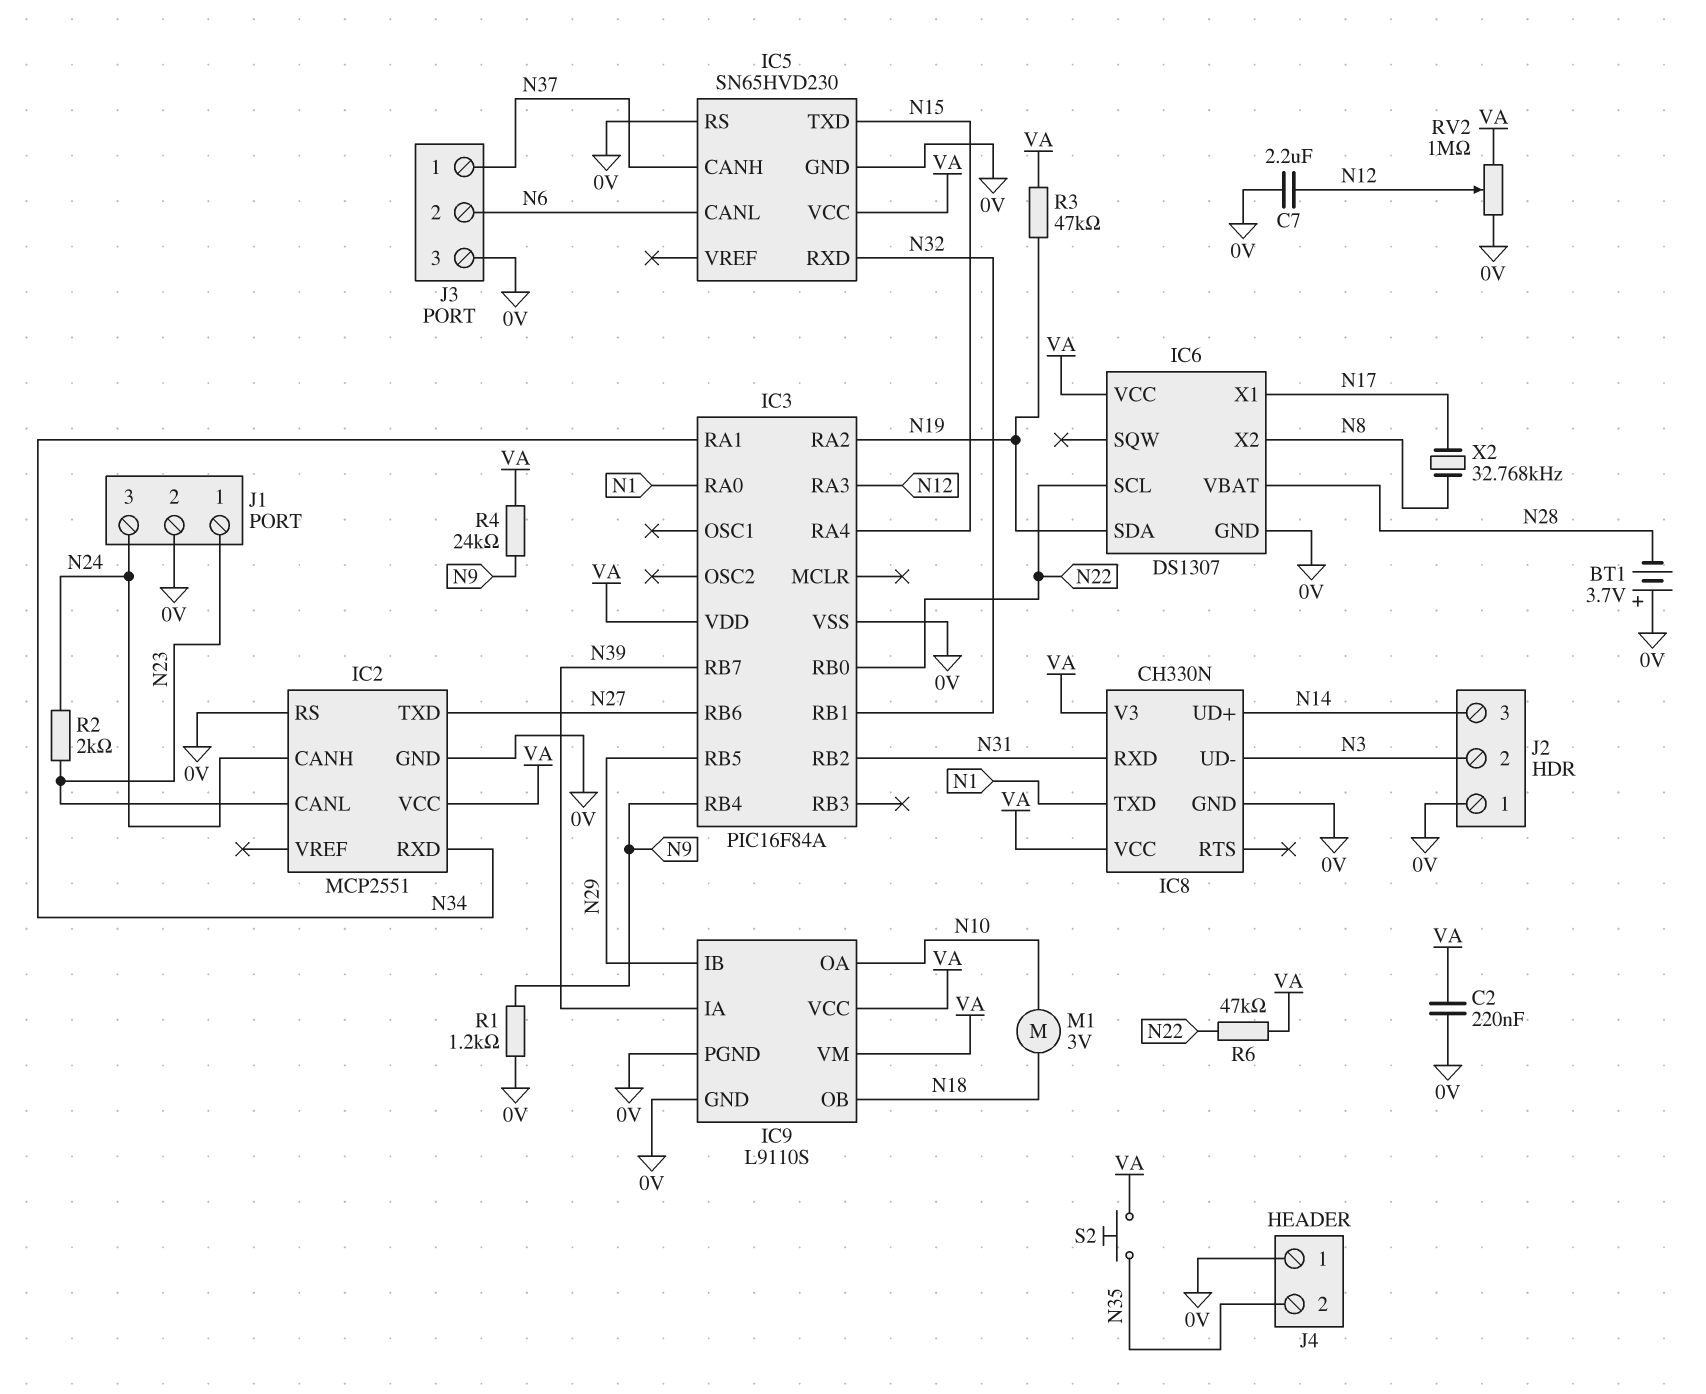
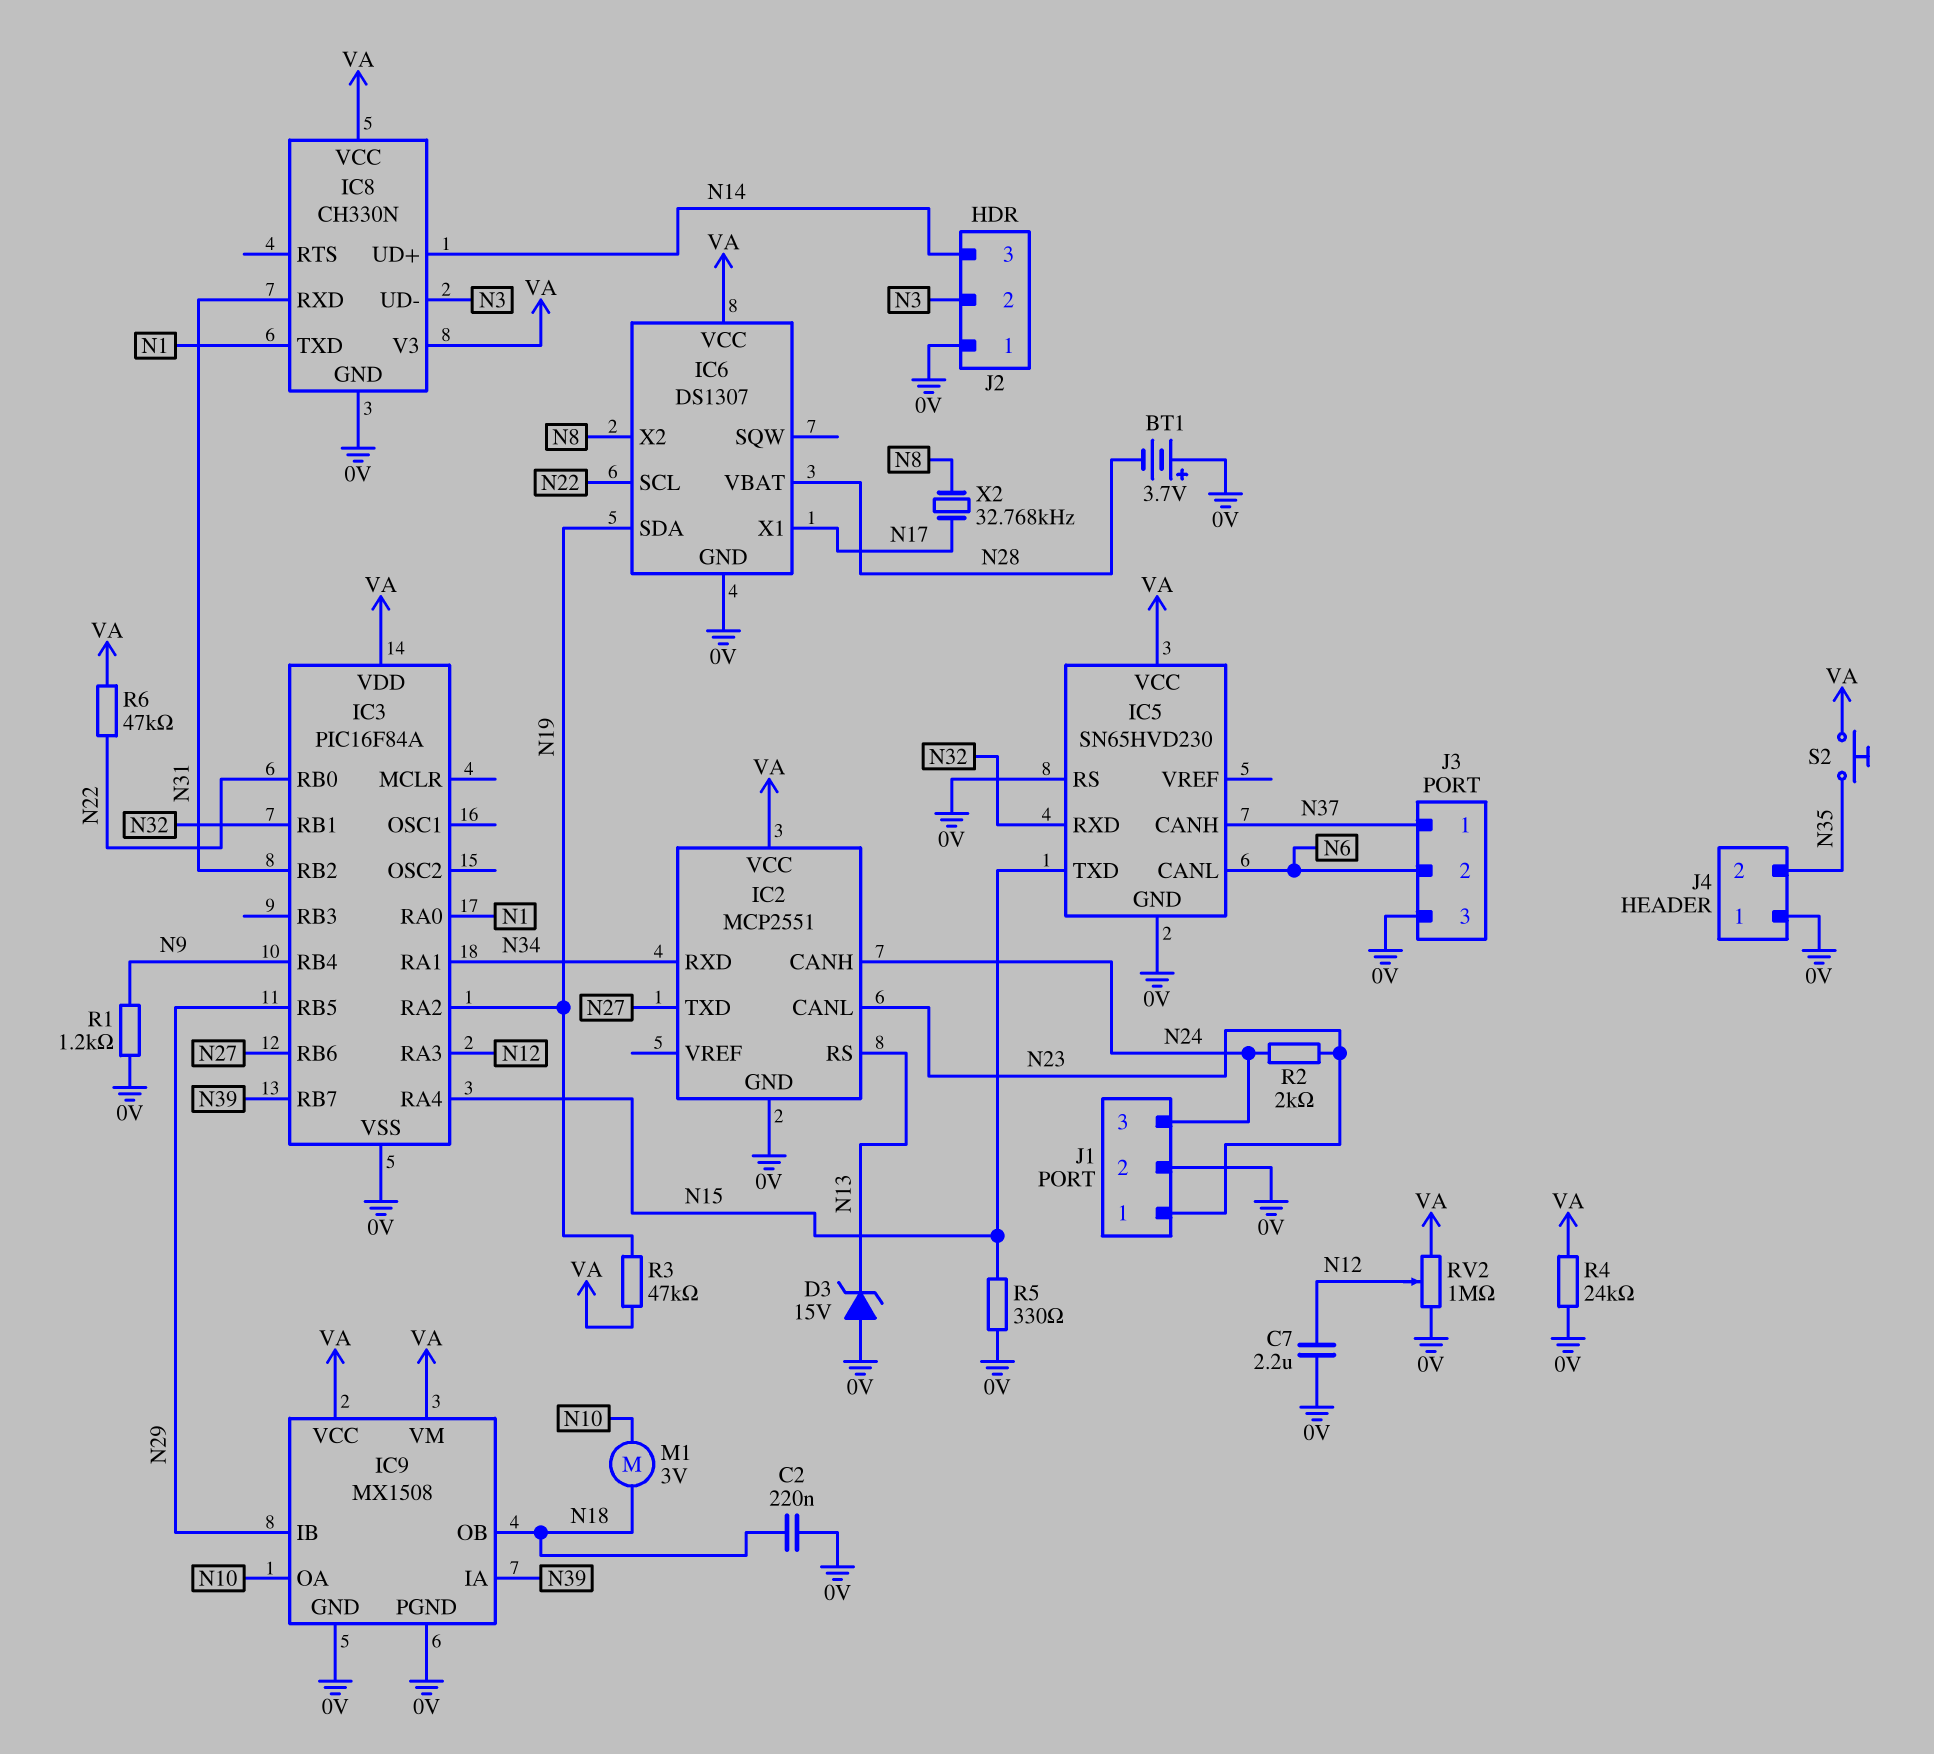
C2: 220nF (0V, VA) -> 220nF (0V, N18)
D3: none -> zener 15V (A 0V, K N13)
IC2 pin RS: 0V -> N13
IC9: L9110S -> MX1508
R4: 24k (N9, VA) -> 24k (0V, VA)
R5: none -> 330 (0V, N15)

